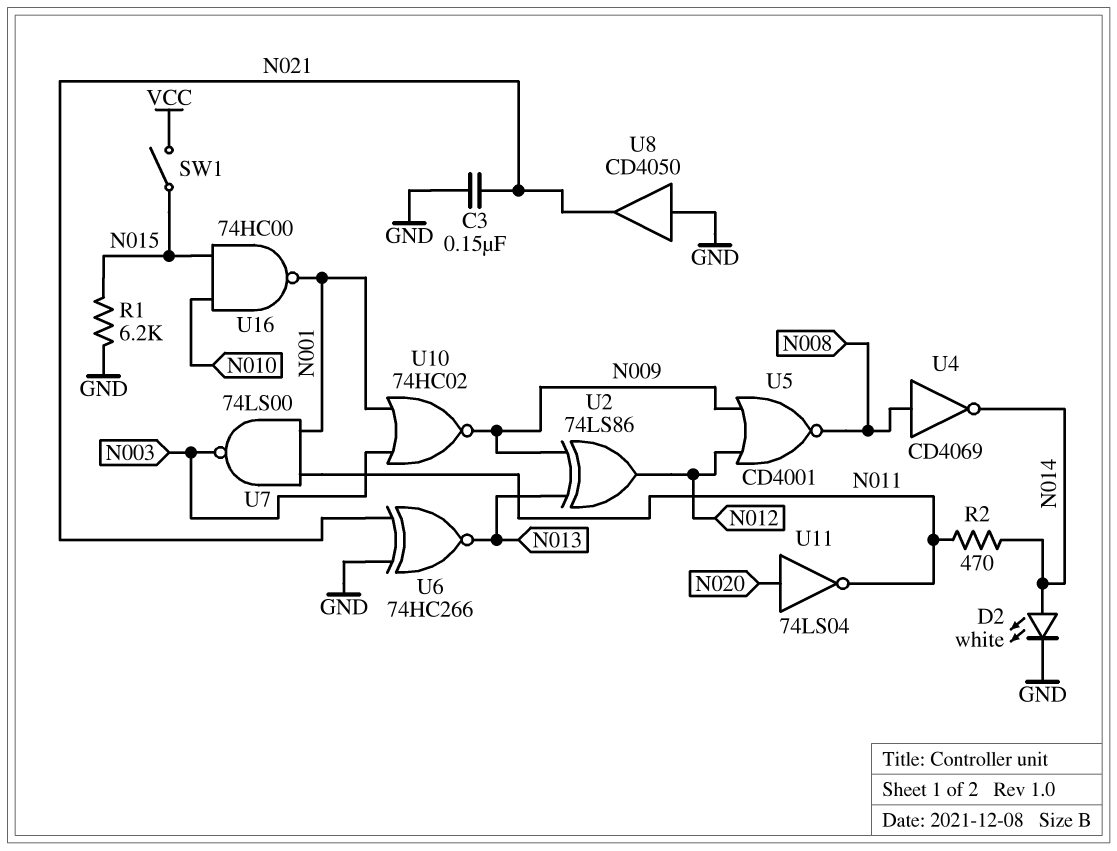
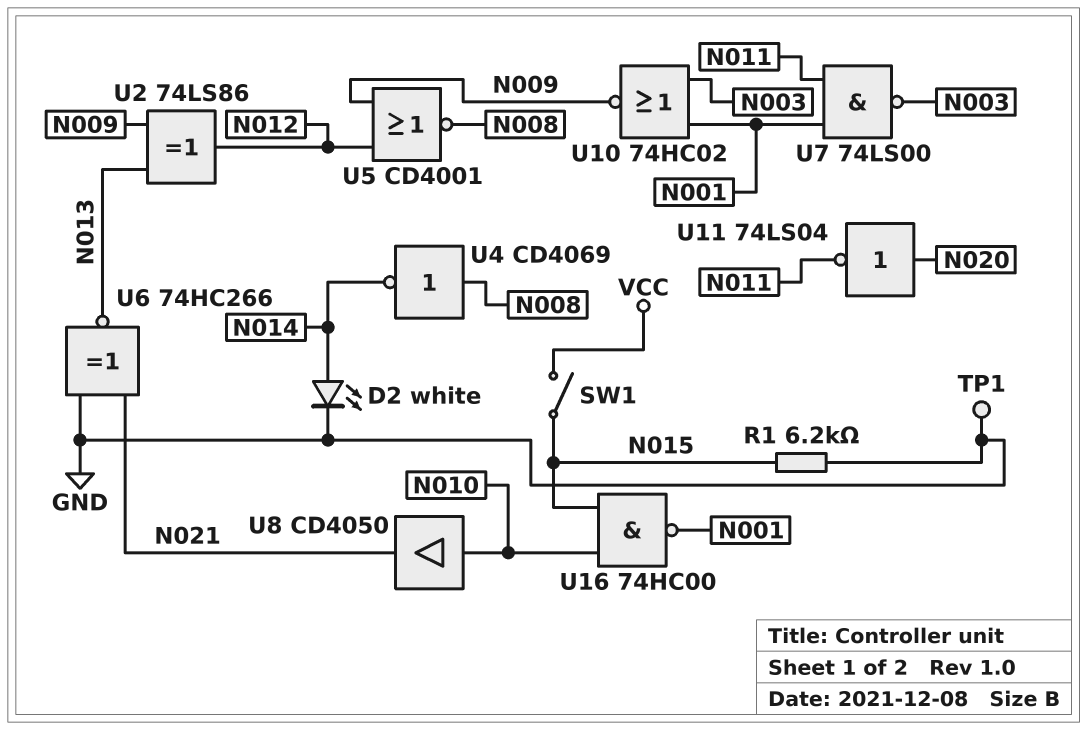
C3: 150nF (GND, N021) -> none
R2: 470 (N011, N014) -> none
TP1: none -> test point (GND)
U8: buffer CD4050 (in GND, out N021) -> buffer CD4050 (in N010, out N021)

